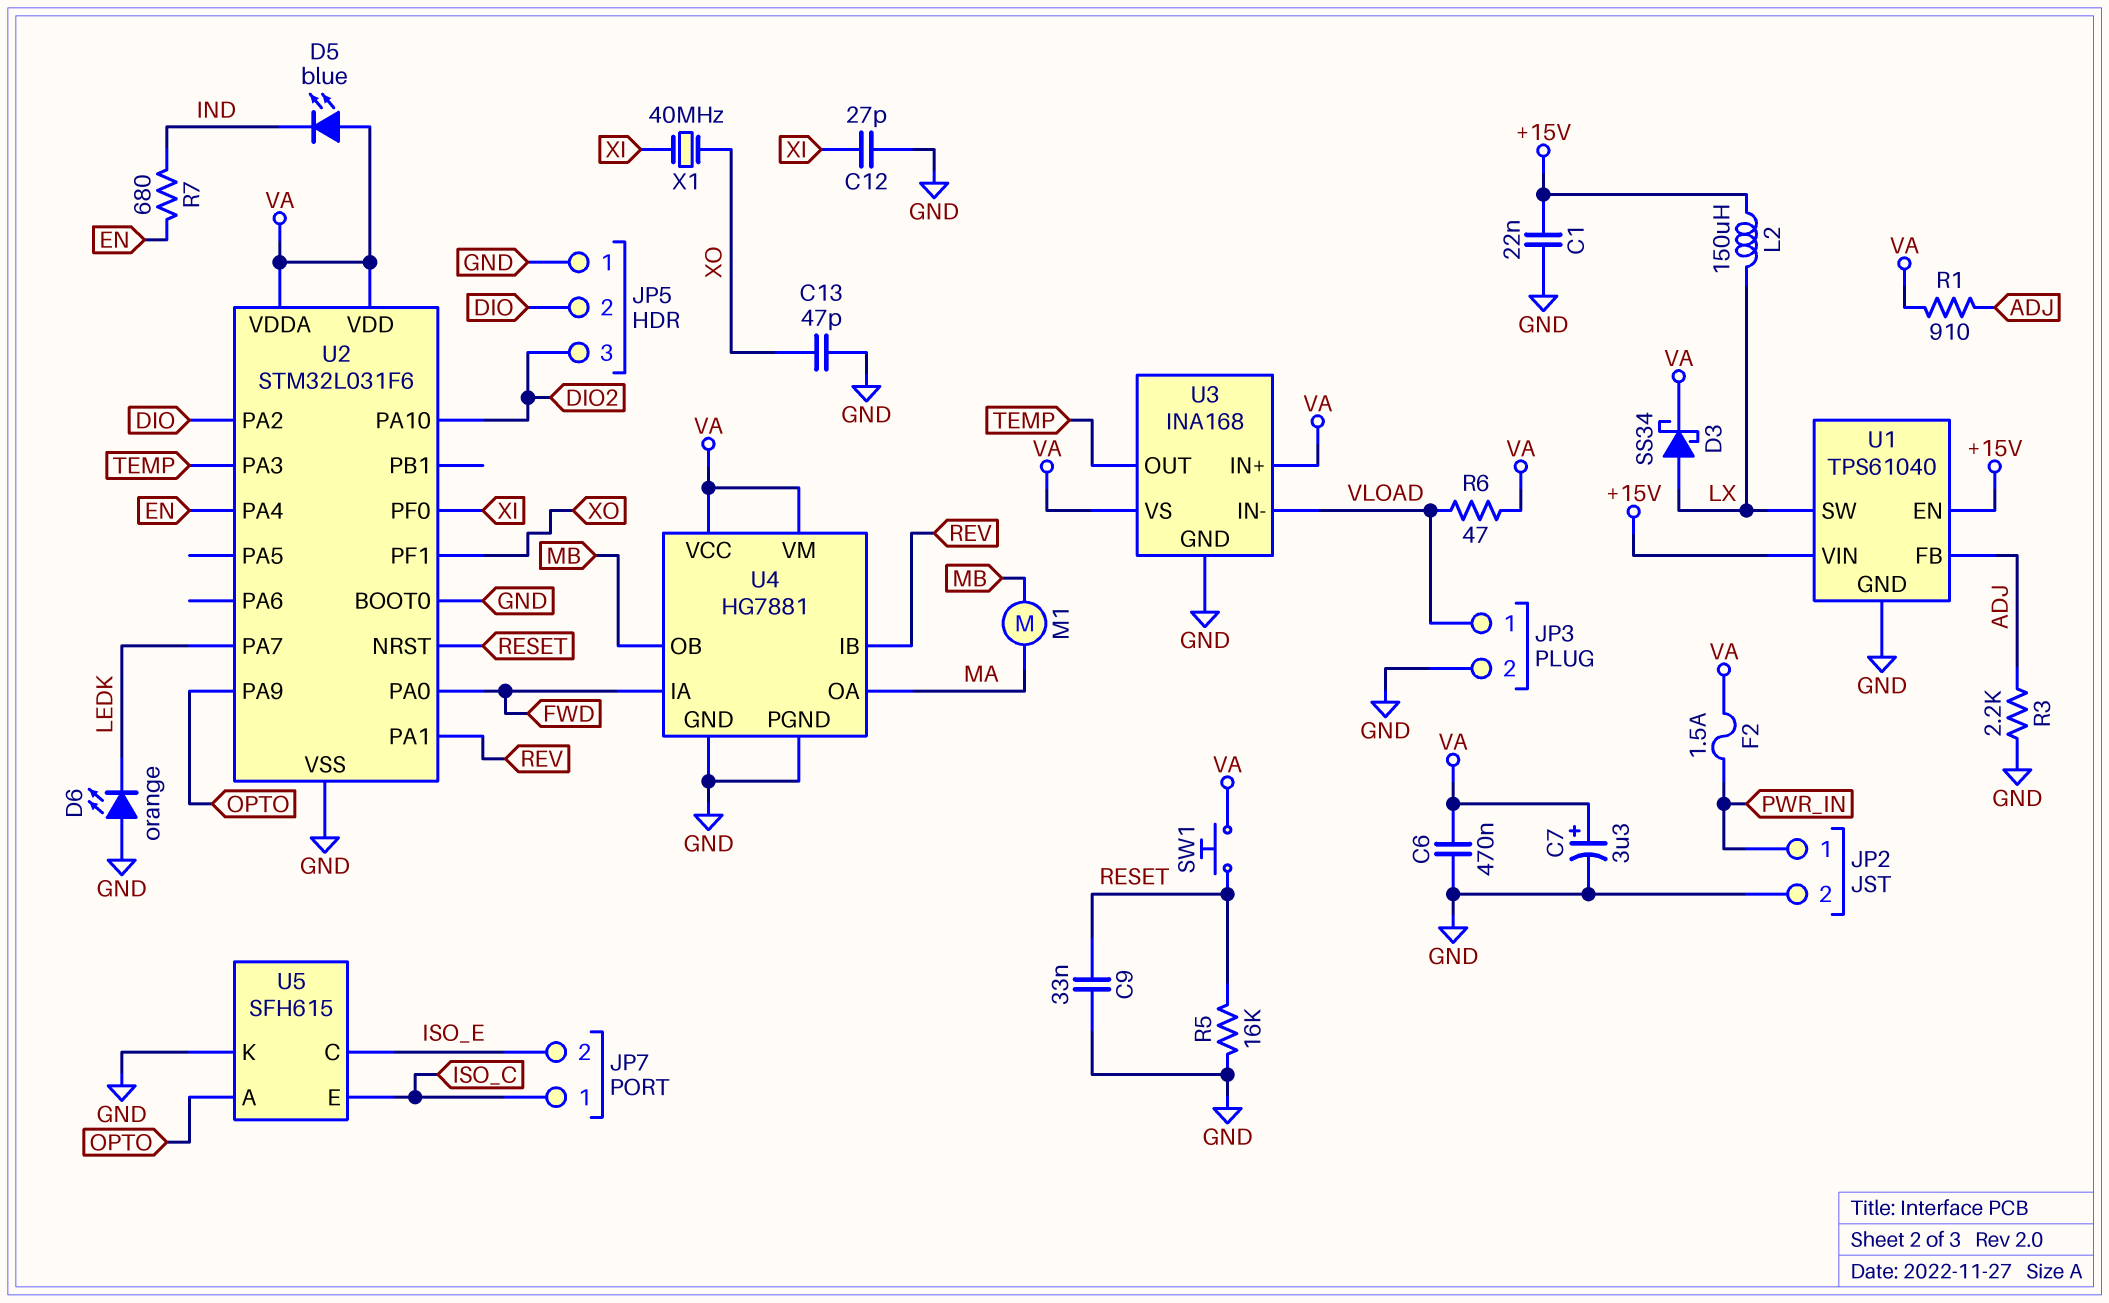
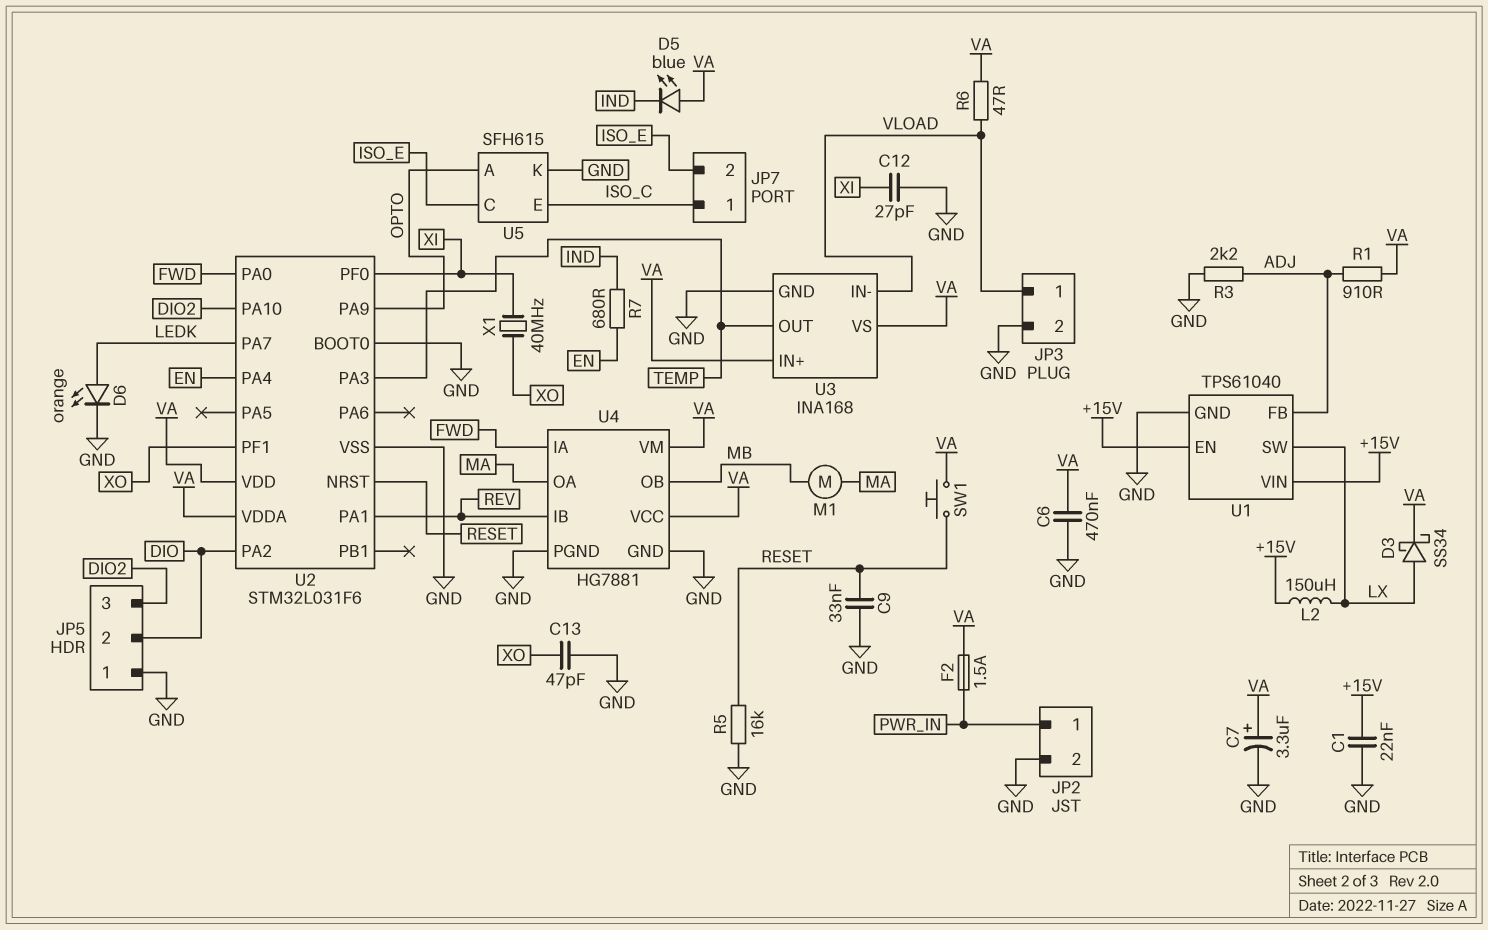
D6: LED orange (A GND, K LEDK) -> LED orange (A LEDK, K GND)

